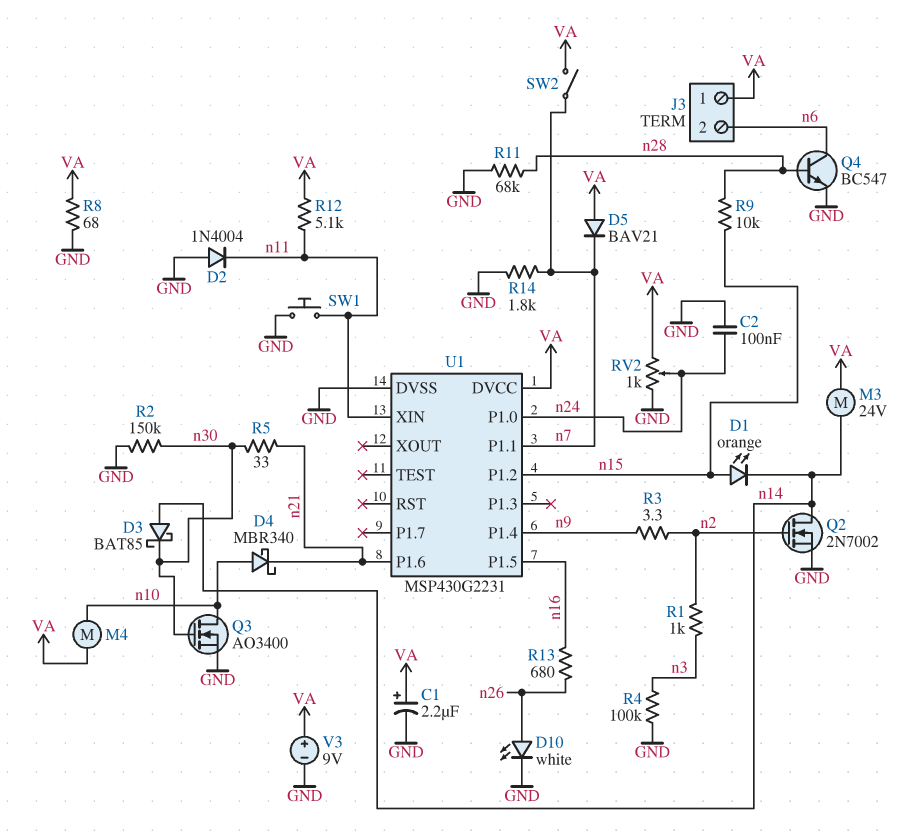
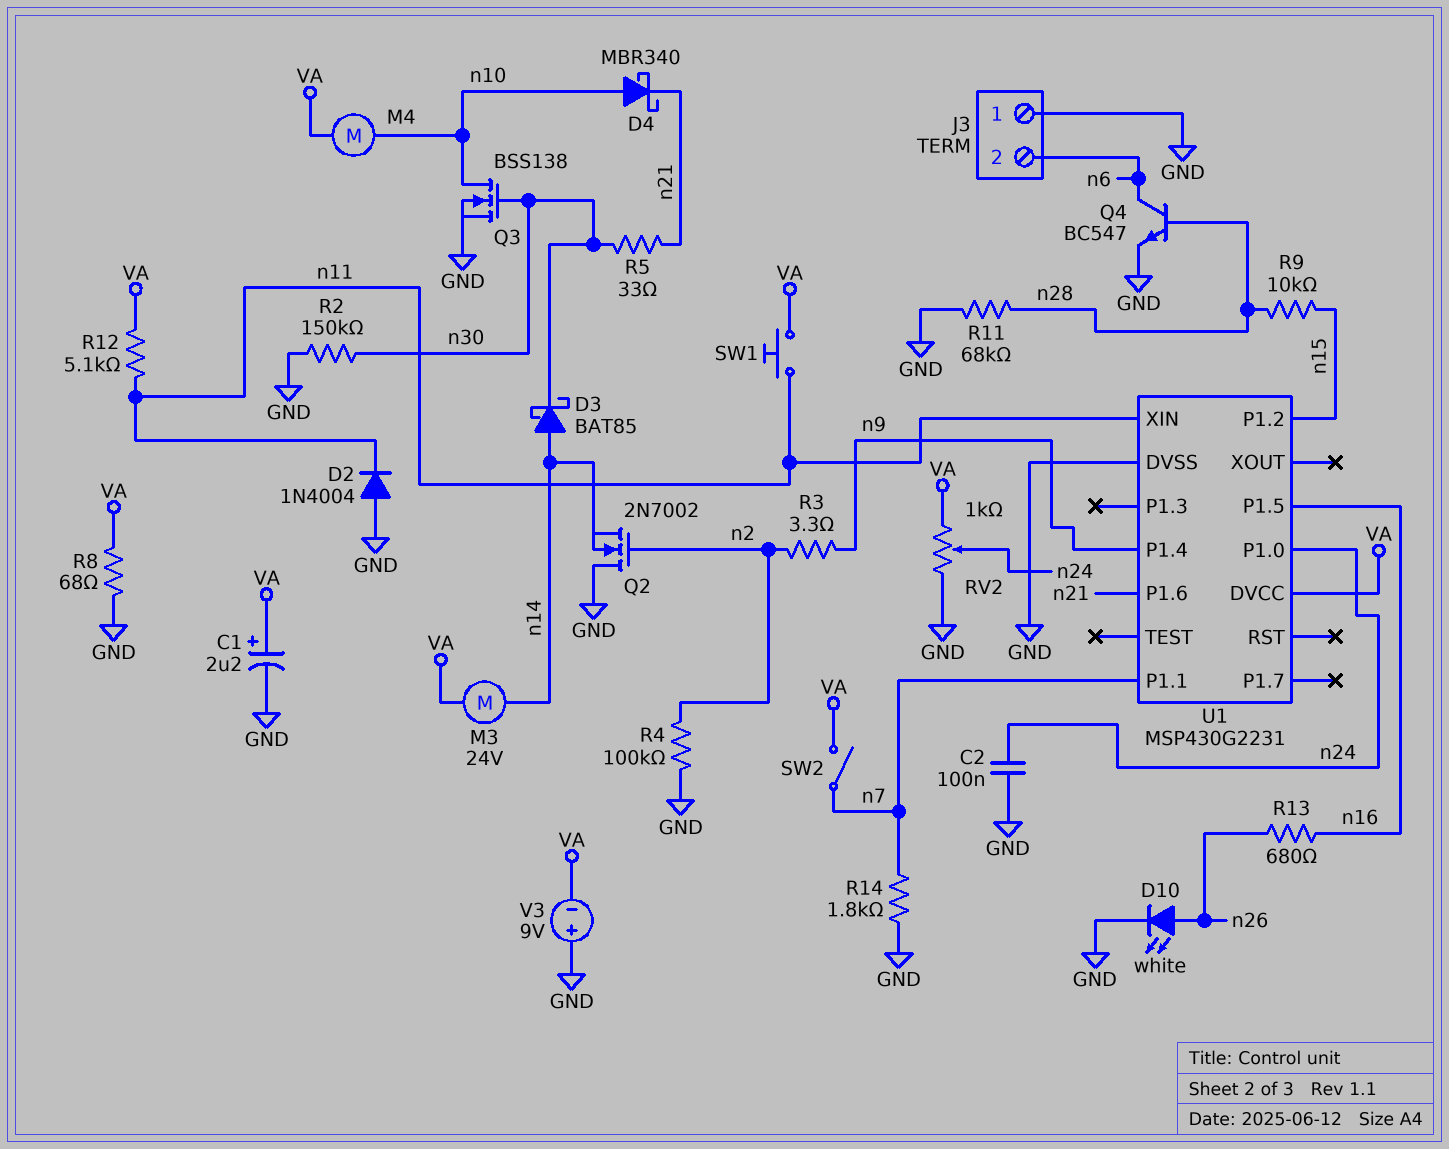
D1: LED orange (A n15, K n14) -> none
D5: diode BAV21 (A VA, K n7) -> none
J3 pin 1: VA -> GND
Q2: NMOS 2N7002 (G n2, D n14, S GND) -> NMOS 2N7002 (G n2, D GND, S n14)
Q3: NMOS AO3400 (G n30, D n10, S GND) -> NMOS BSS138 (G n30, D n10, S GND)
R1: 1k (n2, n3) -> none
R4: 100k (GND, n3) -> 100k (GND, n2)
SW1: button (GND, n11) -> button (VA, n11)
V3: 9V (plus VA, minus GND) -> 9V (plus GND, minus VA)

